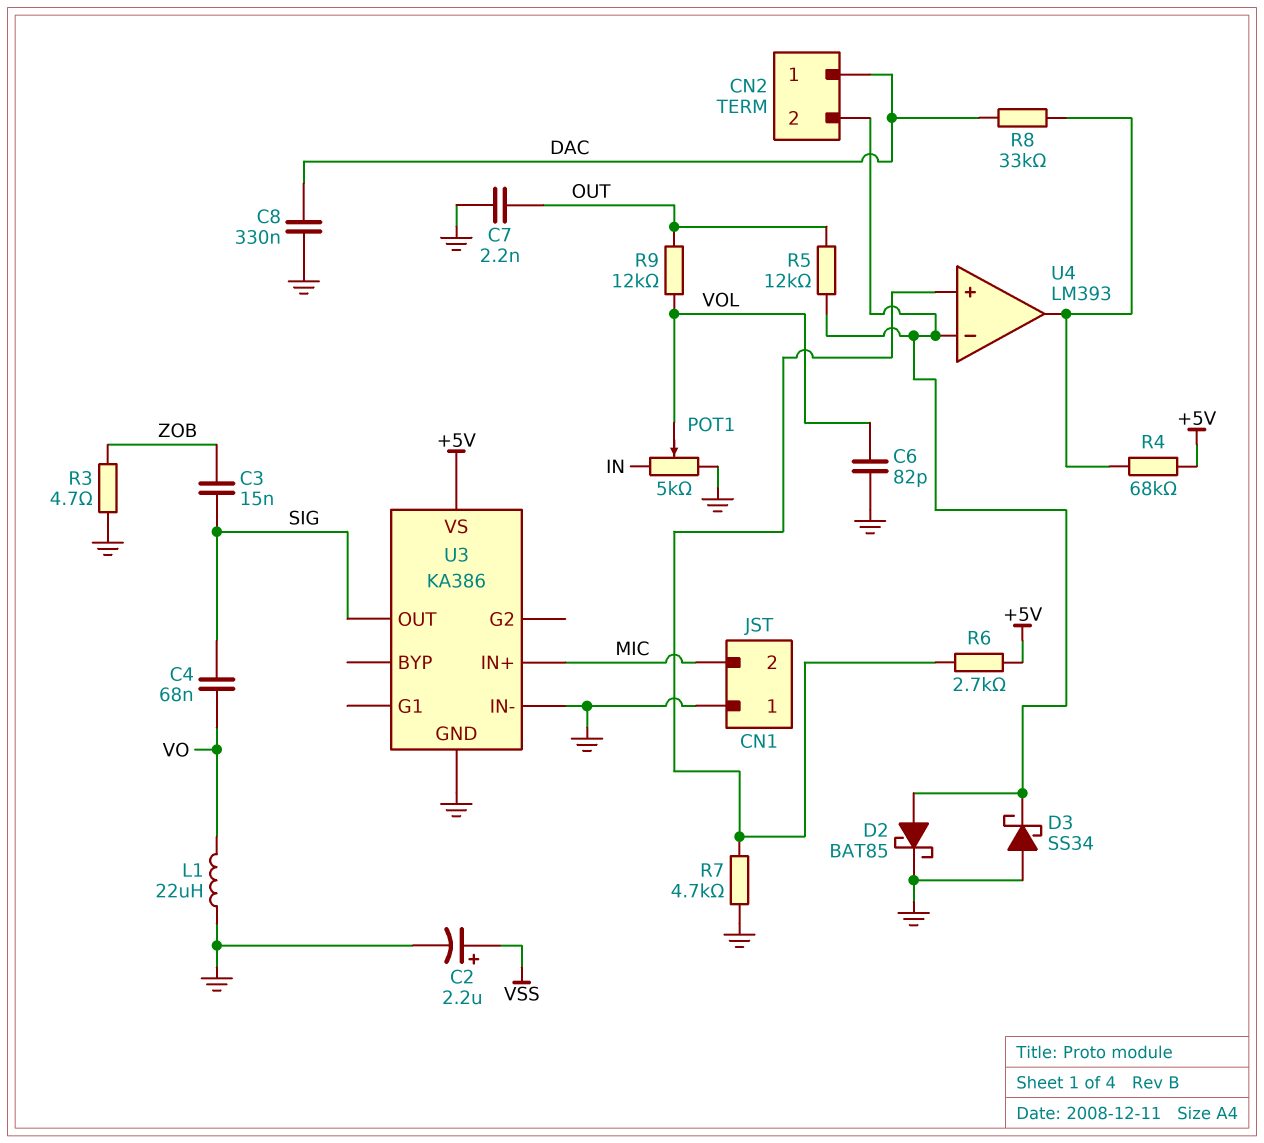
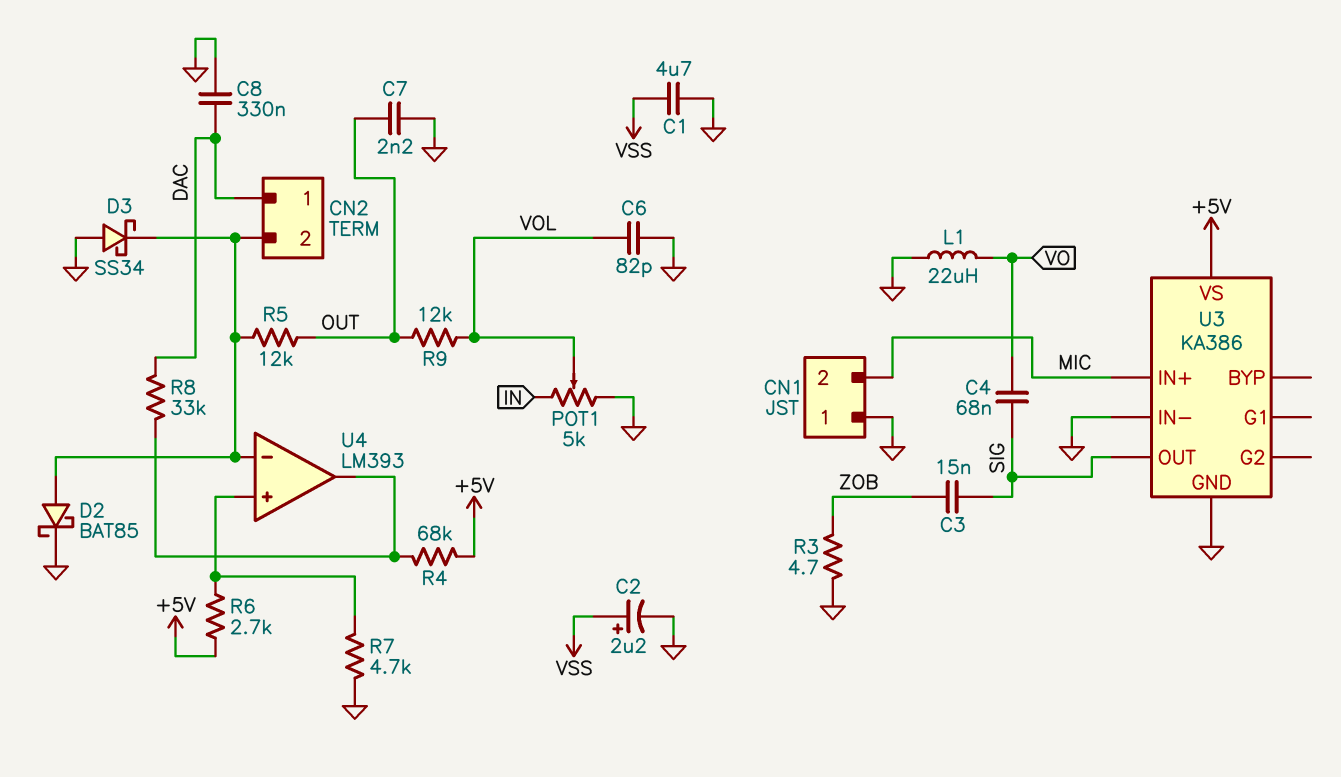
C1: none -> 4.7uF (GND, VSS)

